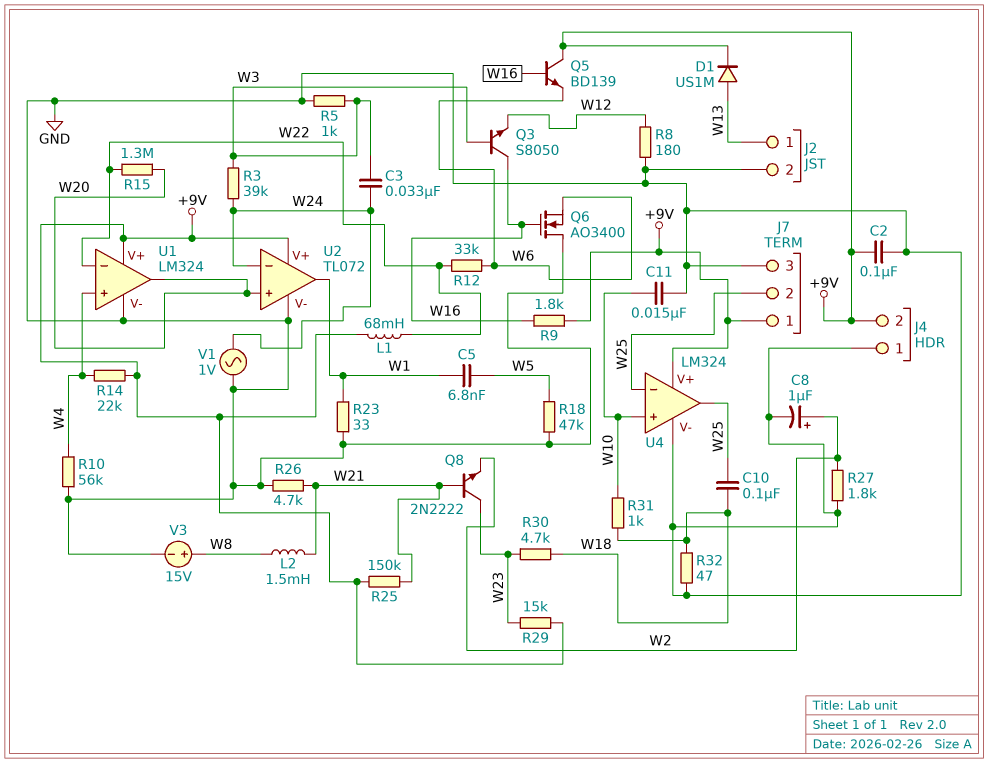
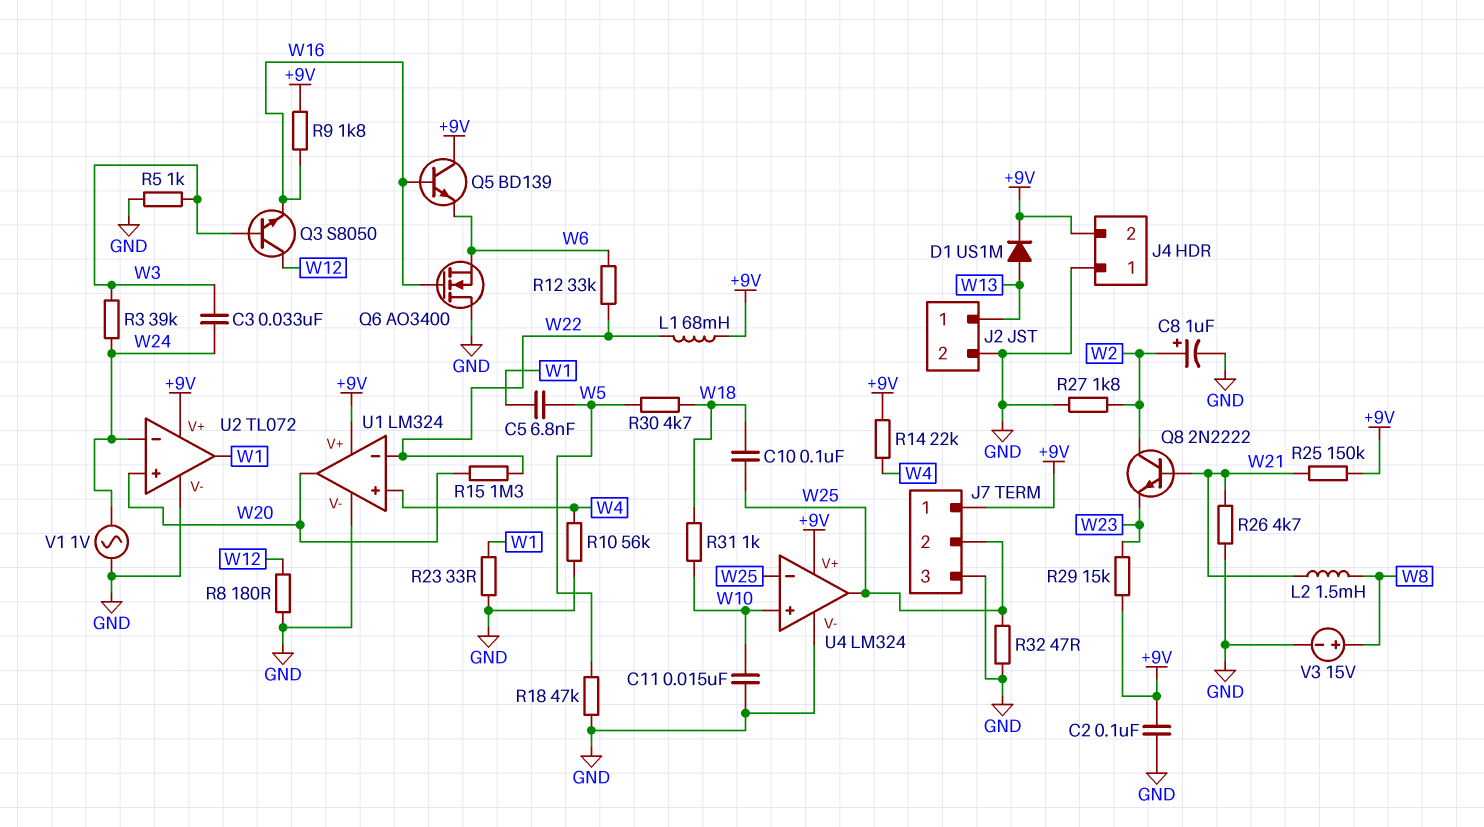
Q3: NPN S8050 (B W3, C W16, E W12) -> NPN S8050 (B W3, C W12, E W16)
Q8: NPN 2N2222 (B W21, C W23, E W2) -> NPN 2N2222 (B W21, C W2, E W23)
R30: 4.7k (W18, W23) -> 4.7k (W5, W18)
R32: 47 (GND, W18) -> 47 (GND, W25)

